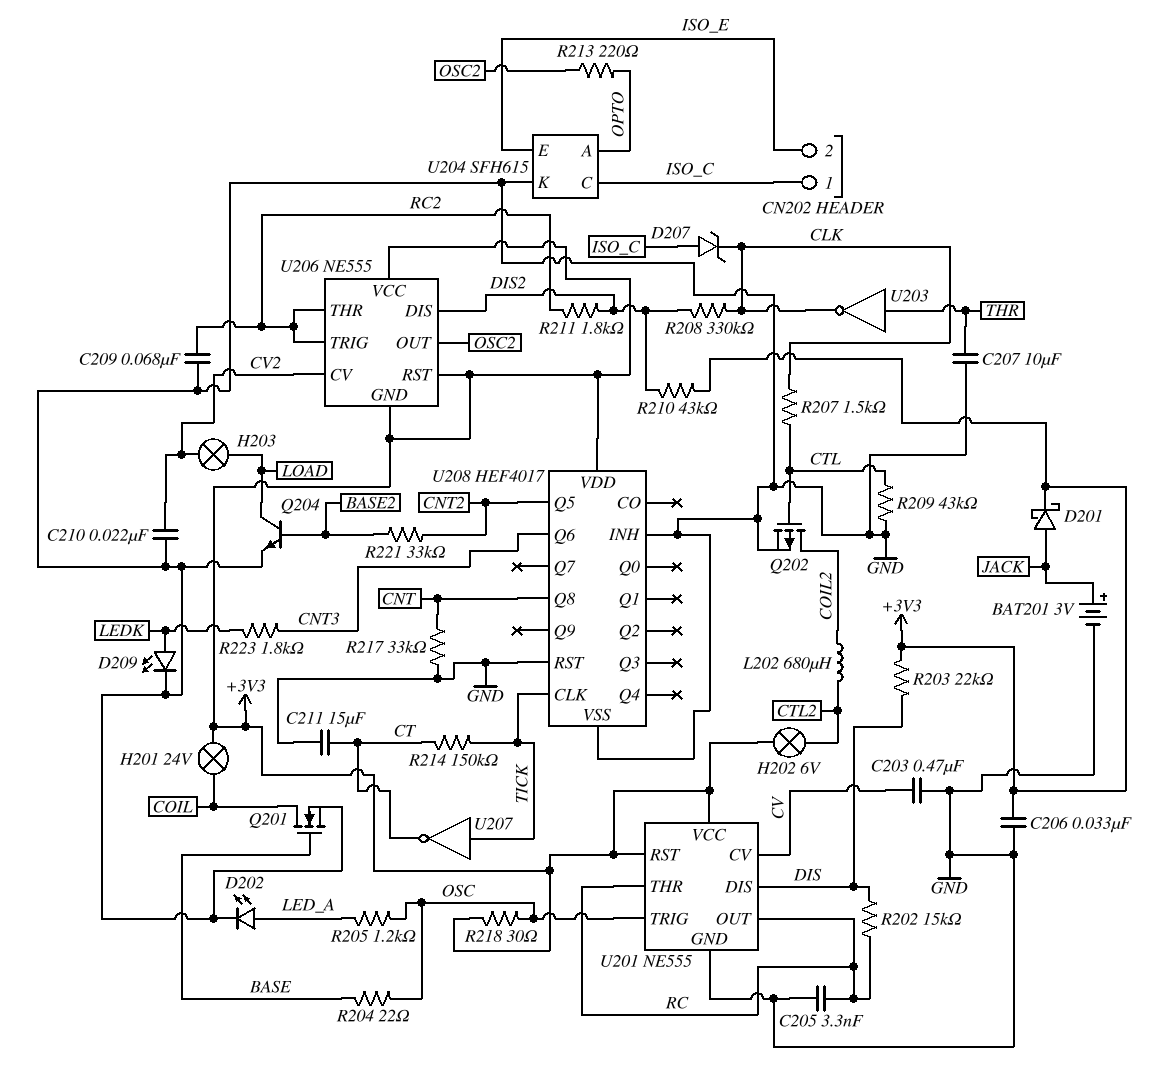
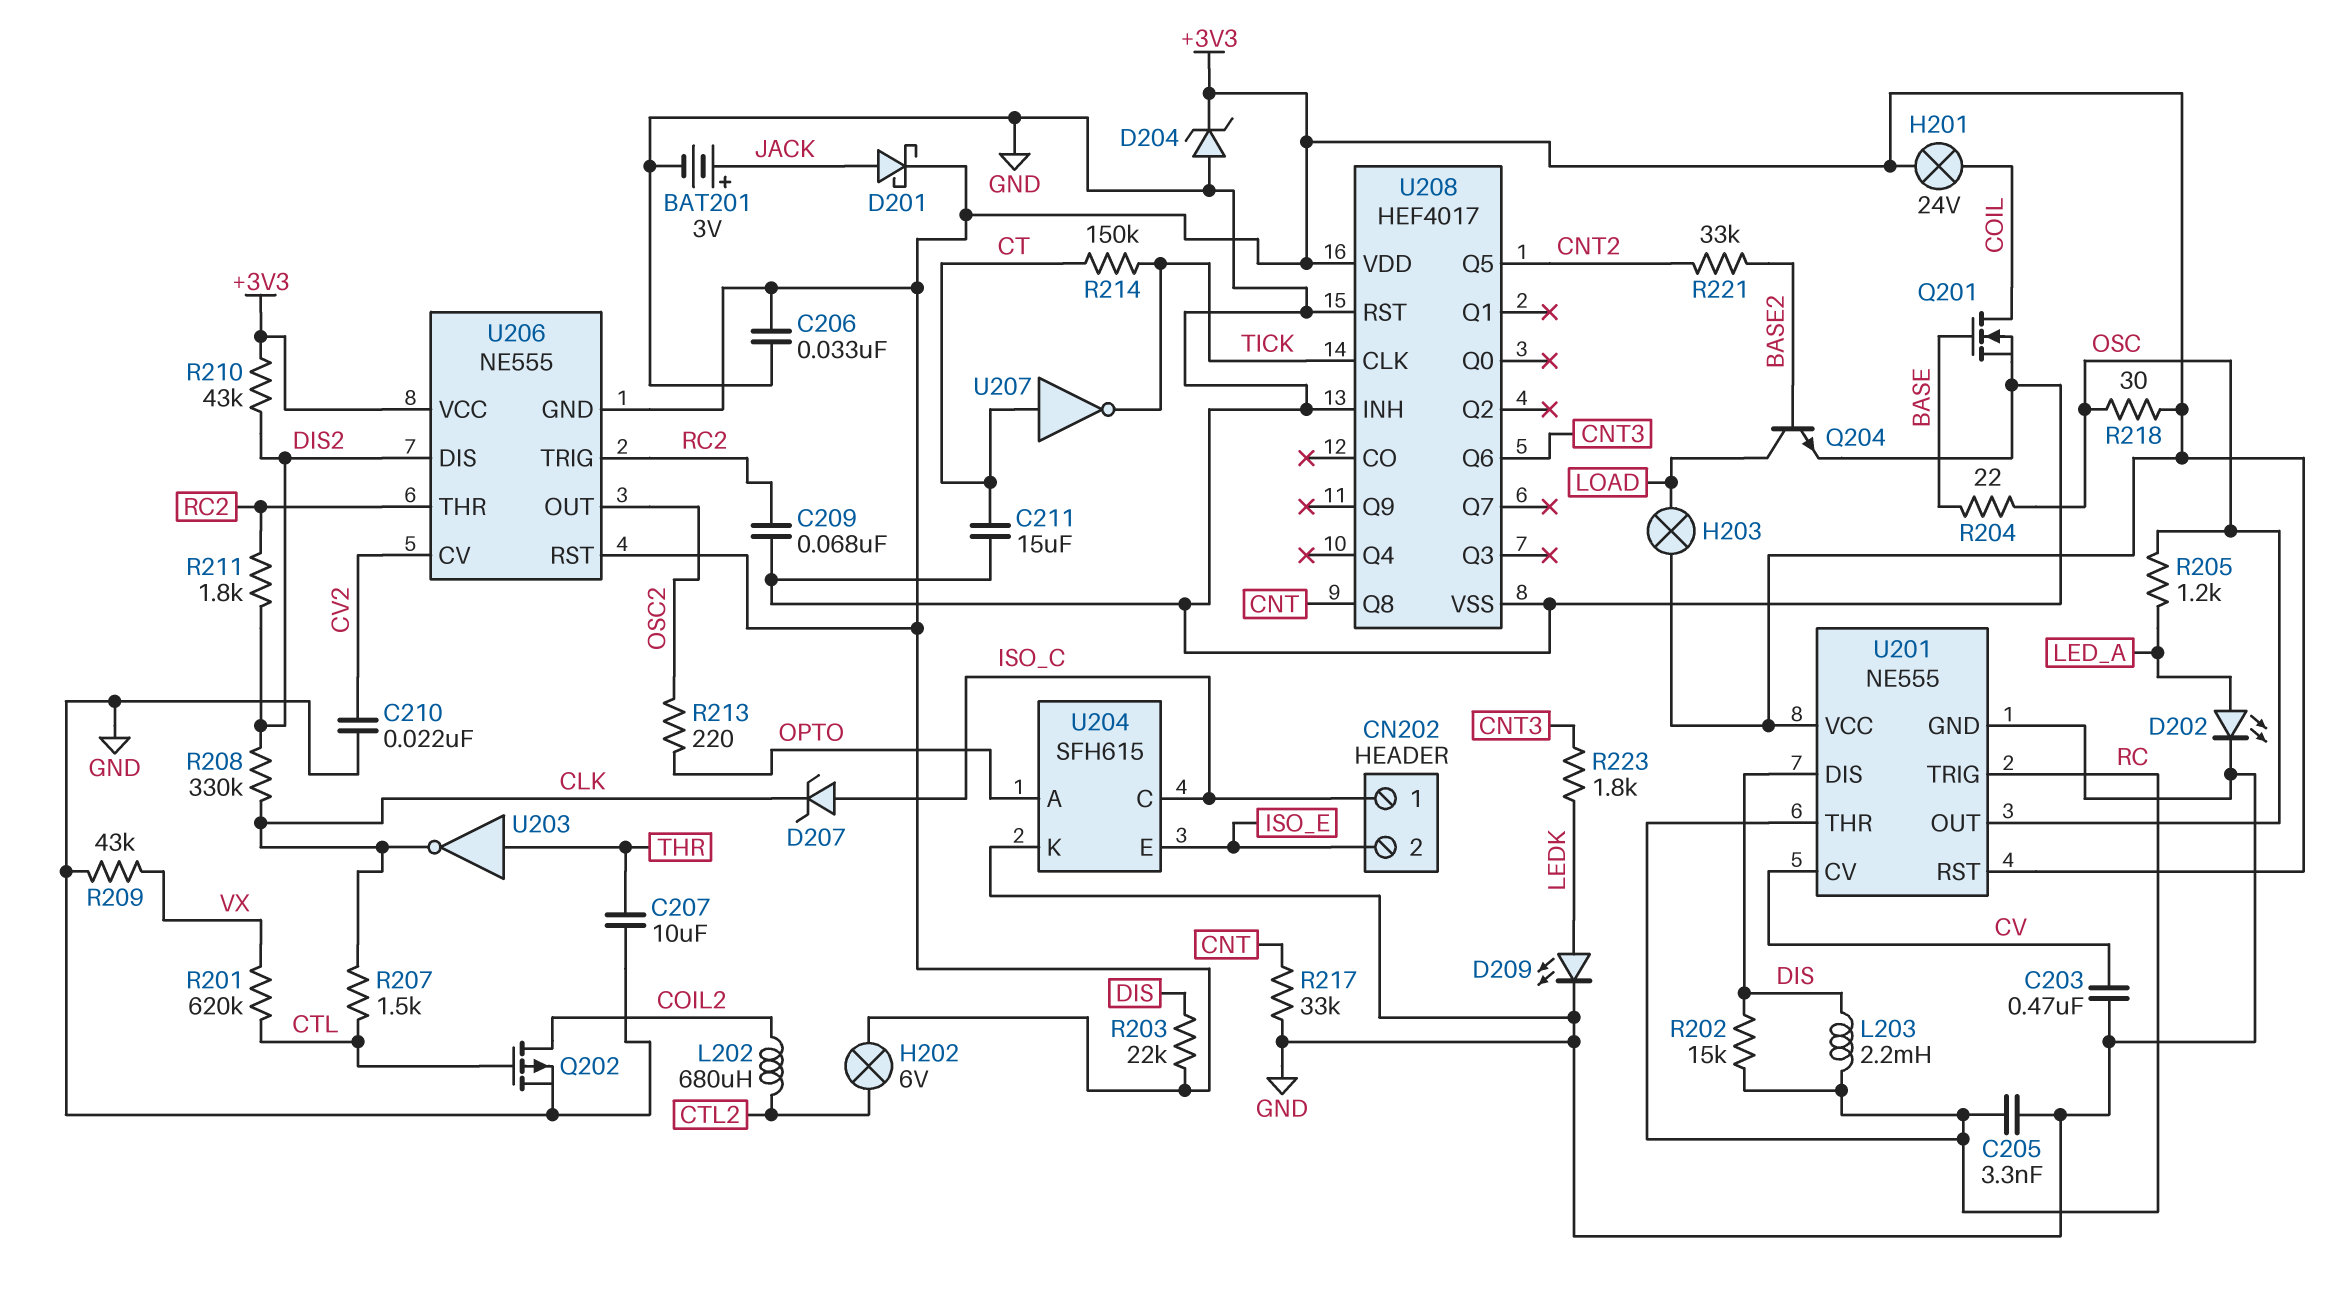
D204: none -> zener (A GND, K +3V3)
H203: lamp (CV2, LOAD) -> lamp (+3V3, LOAD)
L203: none -> 2.2mH (DIS, RC)
R201: none -> 620k (CTL, VX)
R209: 43k (CTL, GND) -> 43k (GND, VX)
U201 pin OUT: RC -> OSC
U201 pin TRIG: OSC -> RC
U207: NOT (in TICK, out CT) -> NOT (in CT, out TICK)

